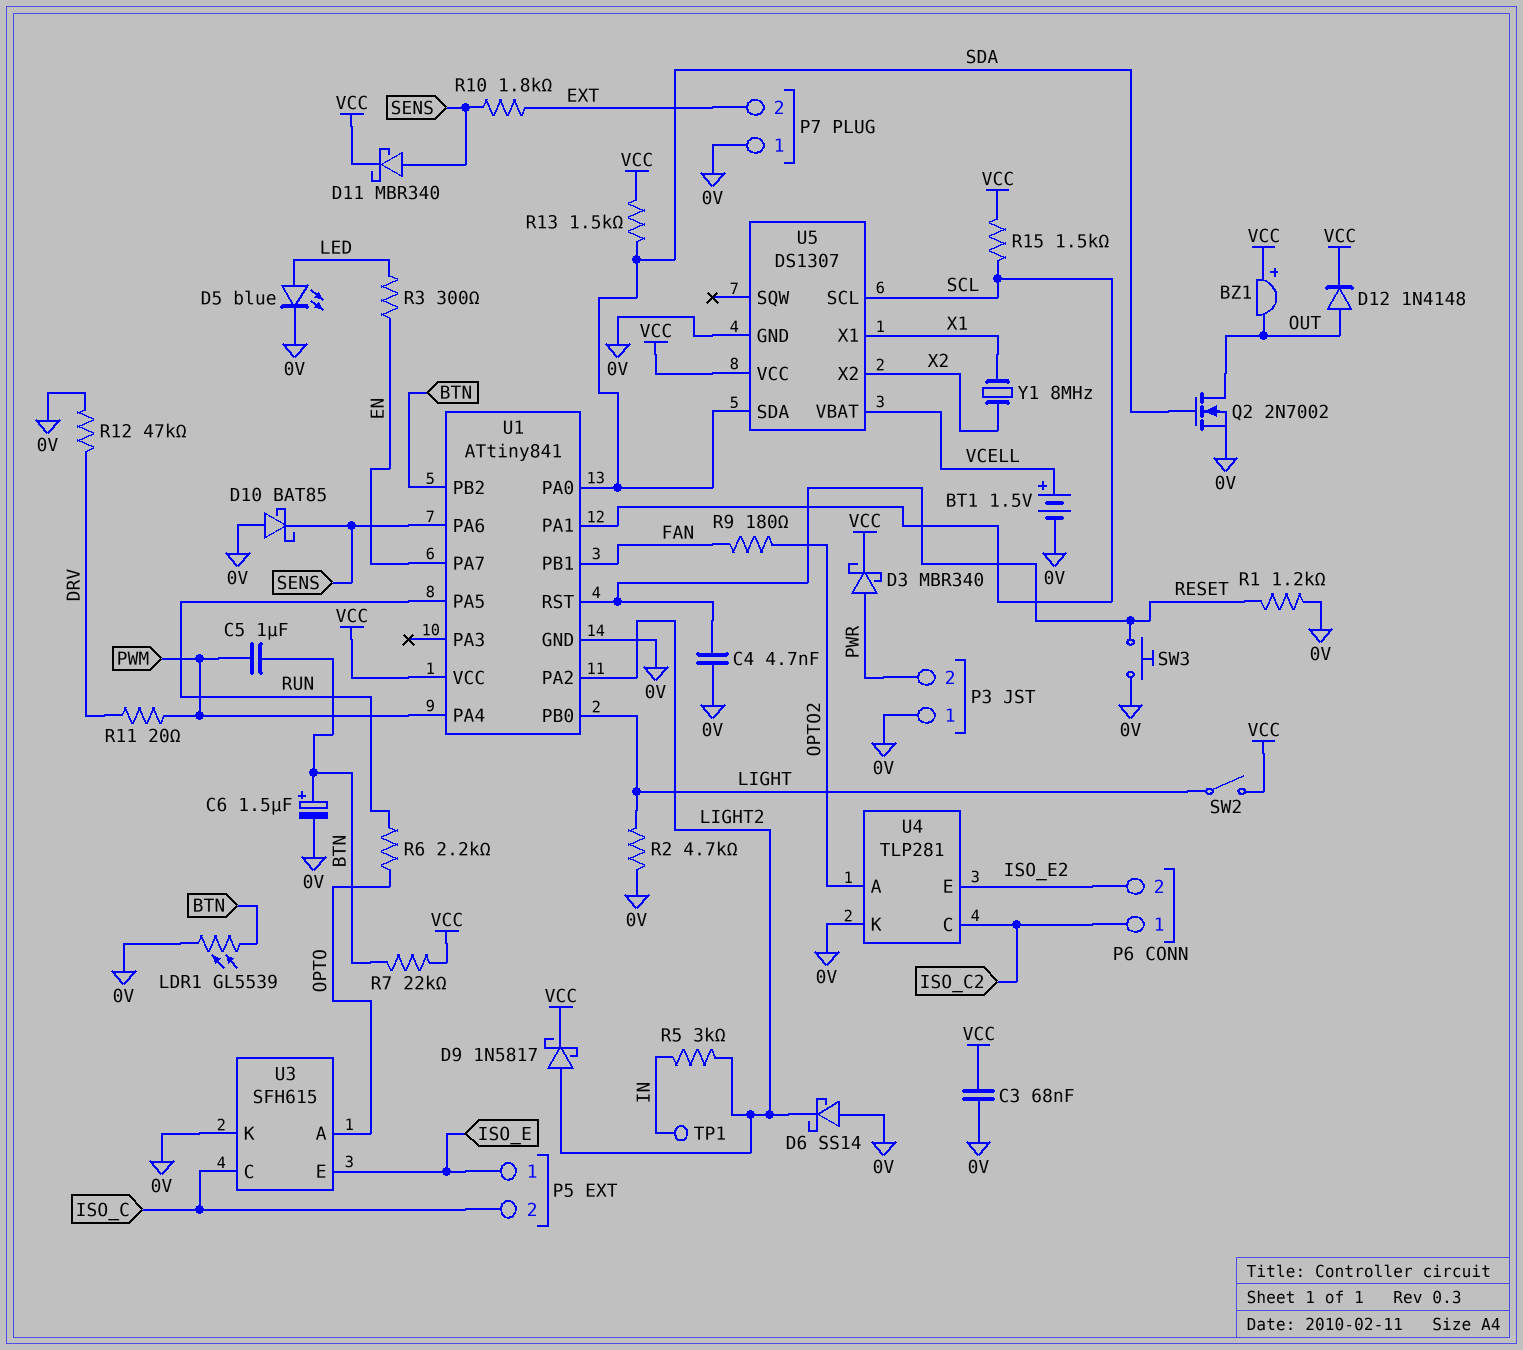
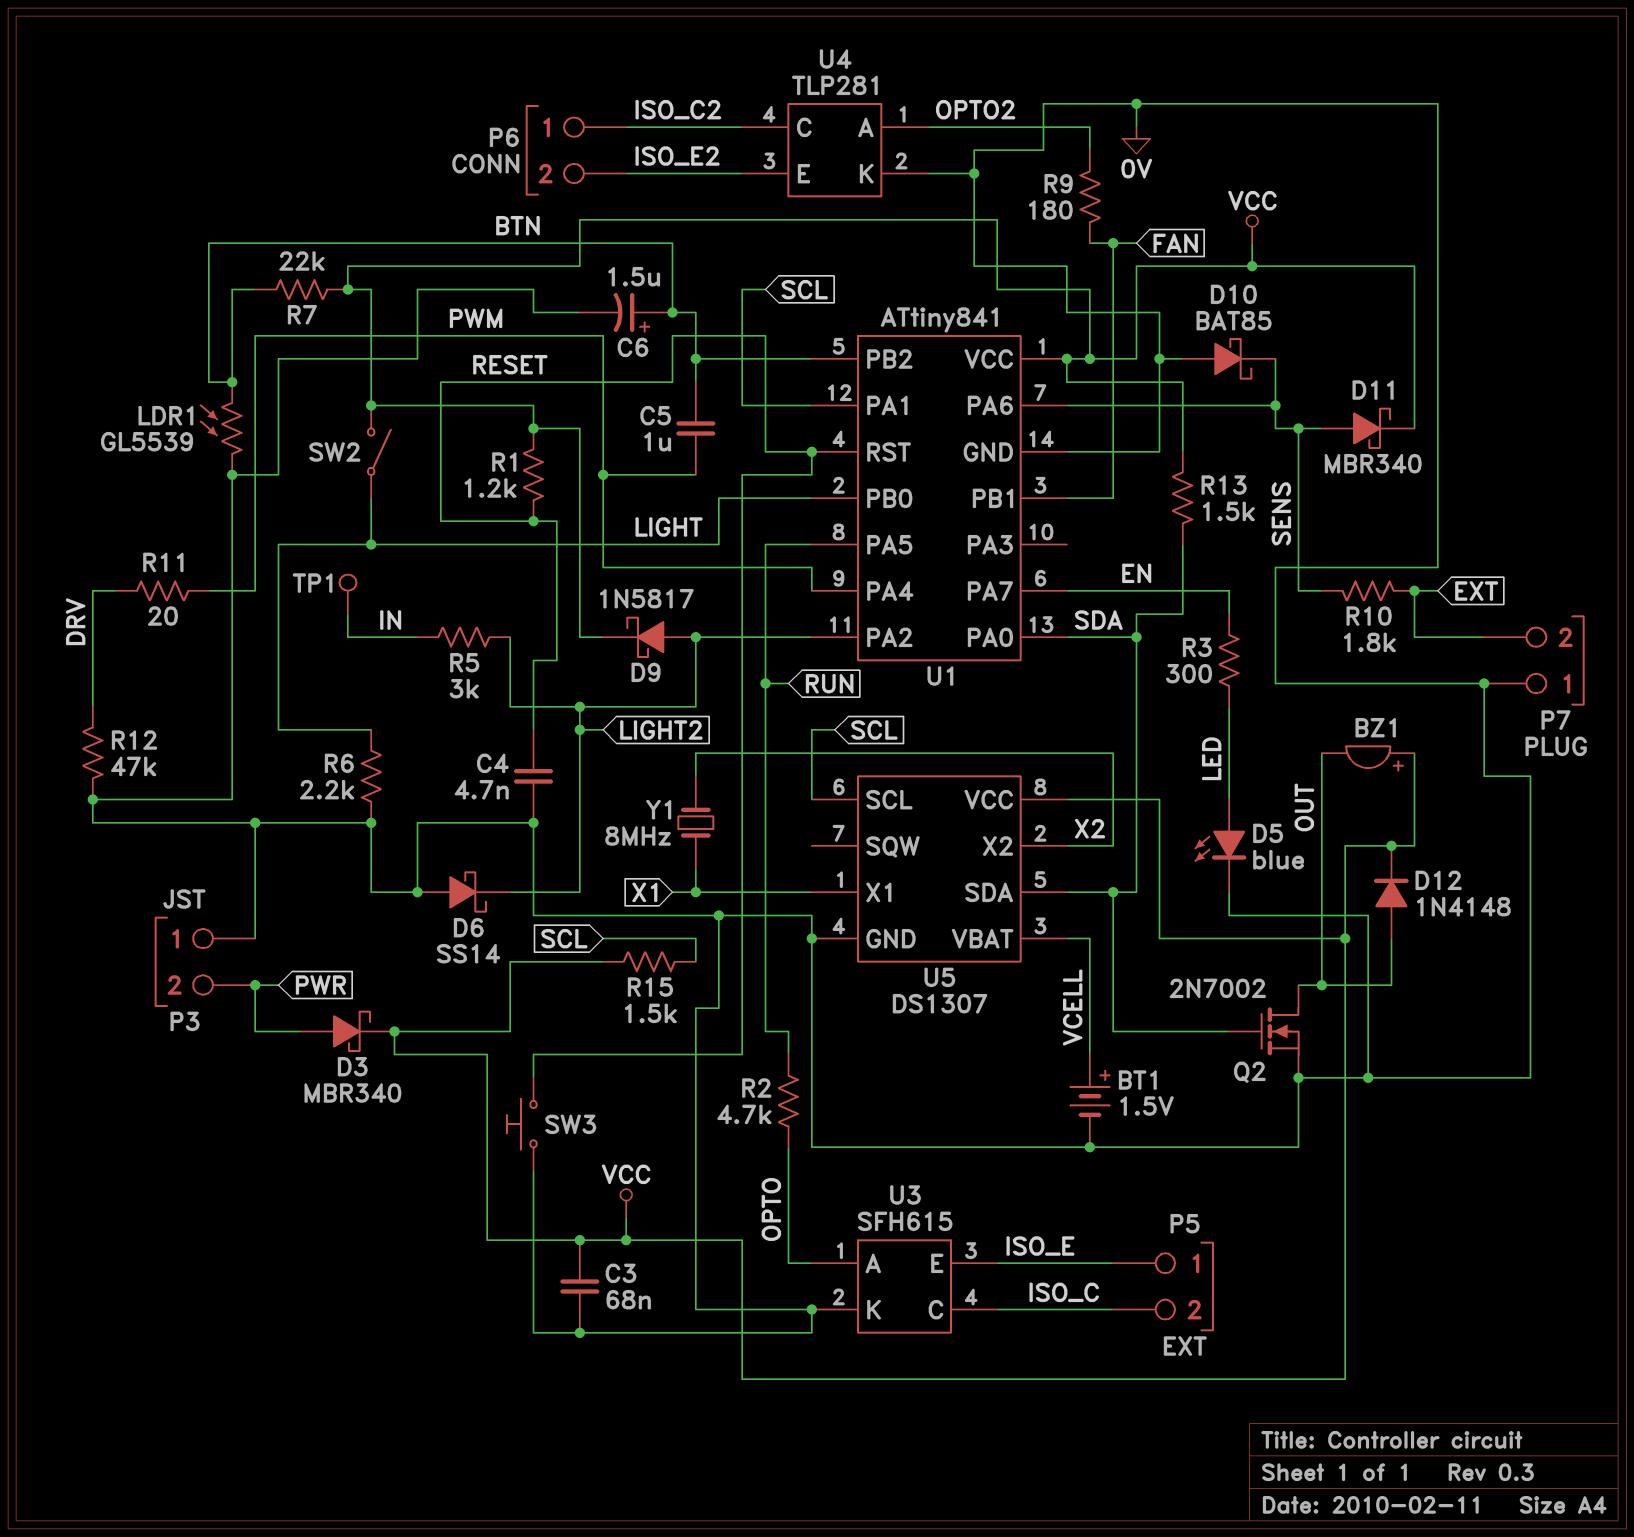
R1: 1.2k (0V, RESET) -> 1.2k (RESET, VCC)
R2: 4.7k (0V, LIGHT) -> 4.7k (OPTO, RUN)
R6: 2.2k (OPTO, RUN) -> 2.2k (0V, LIGHT)

